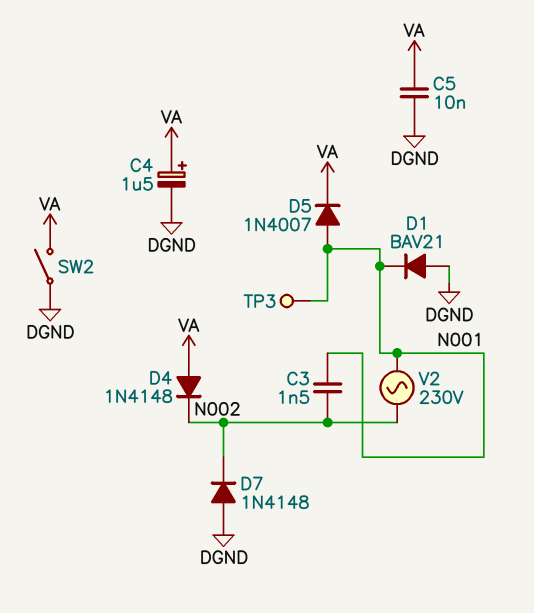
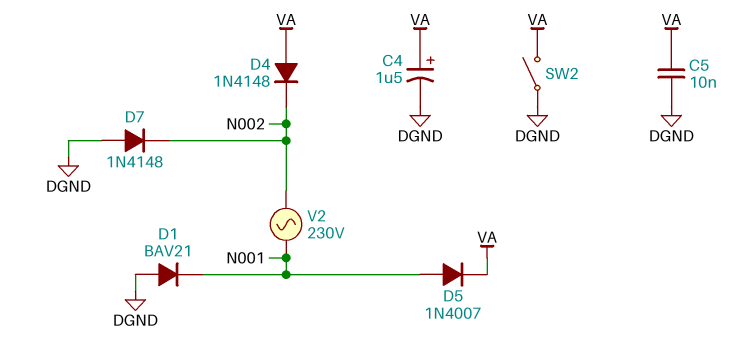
C3: 1.5nF (N001, N002) -> none
TP3: test point (N001) -> none

